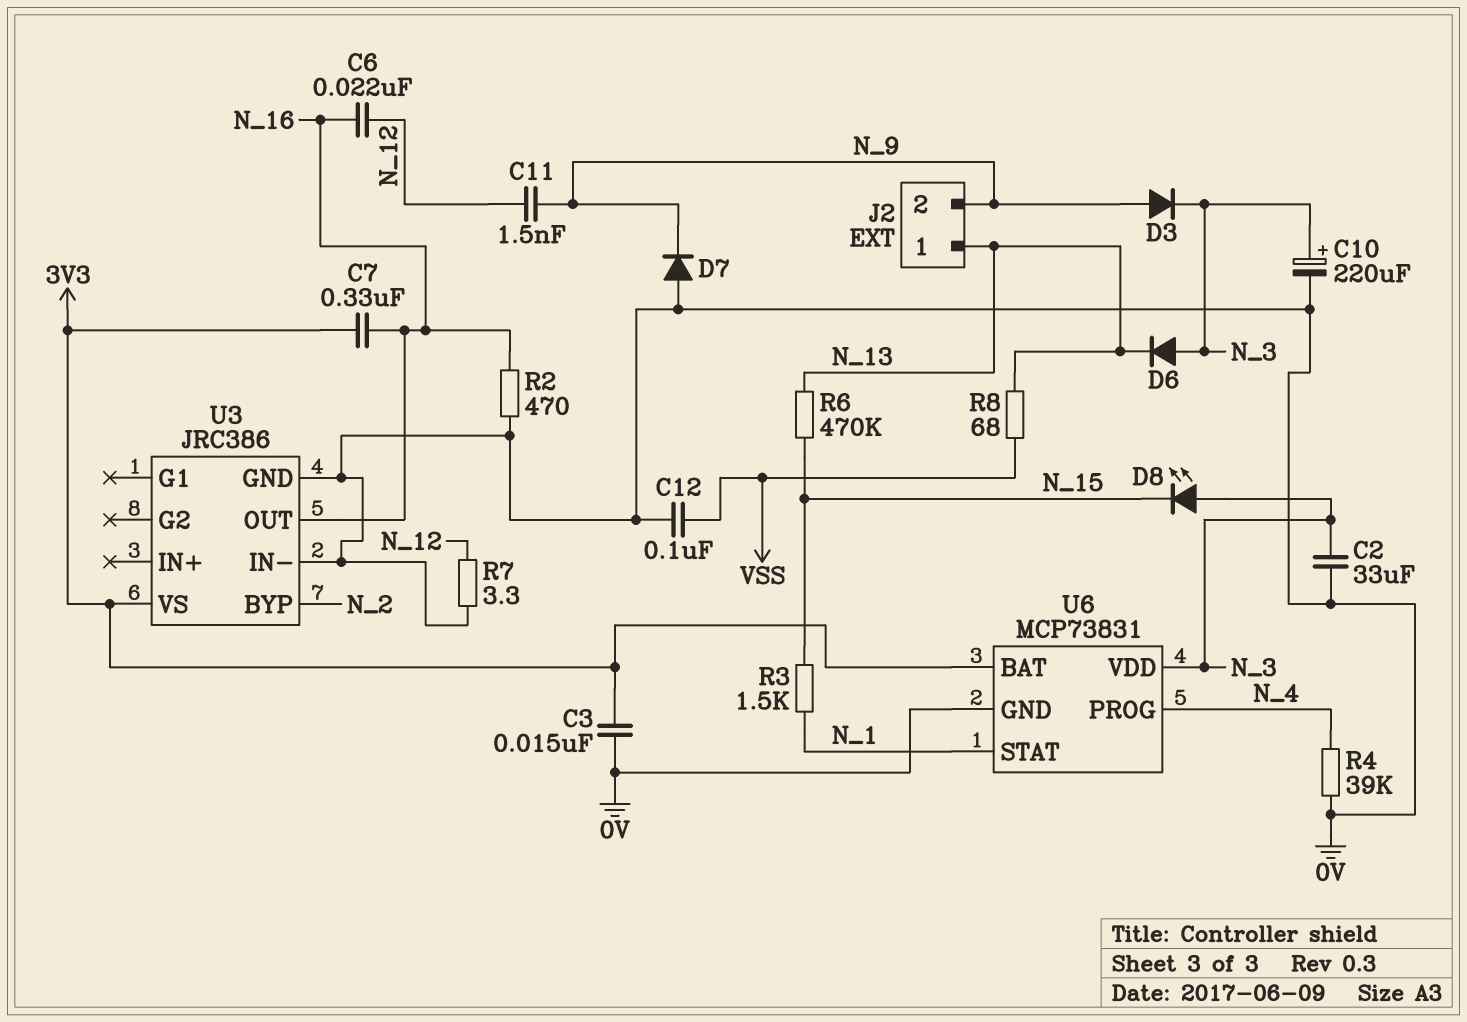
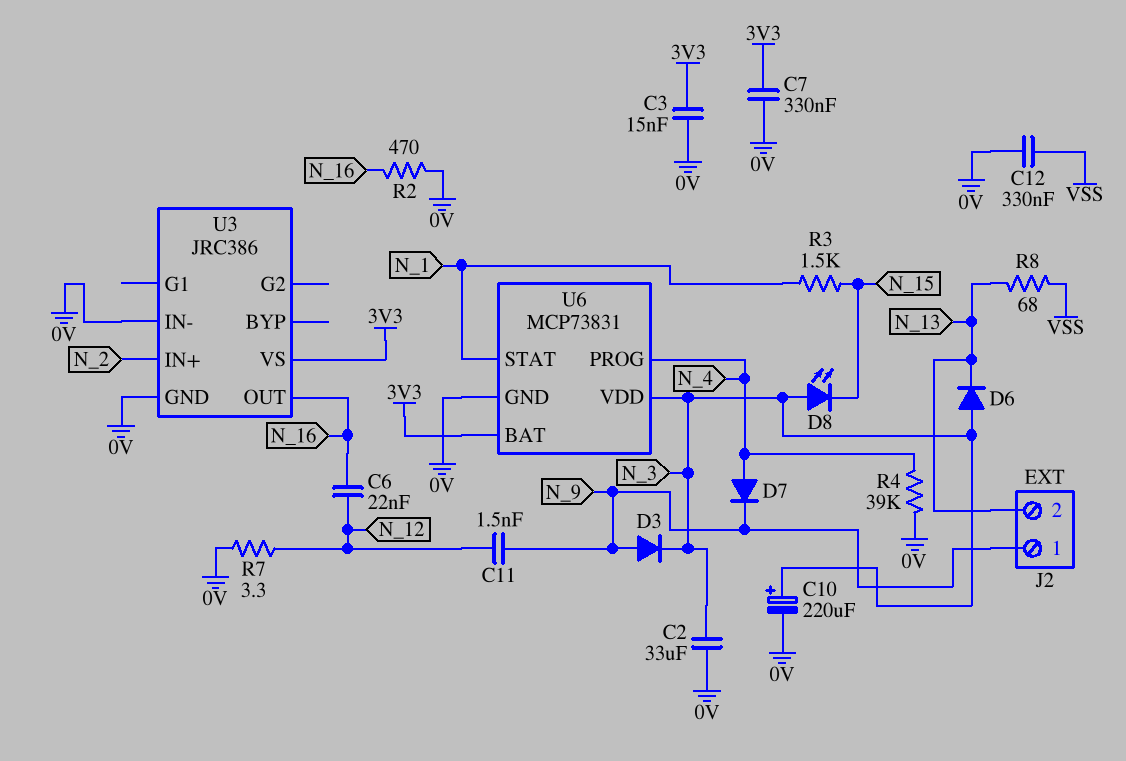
C7: 330nF (3V3, N_16) -> 330nF (0V, 3V3)
C12: 100nF (0V, VSS) -> 330nF (0V, VSS)
D7: diode (A 0V, K N_9) -> diode (A N_4, K N_9)
J2 pin 1: N_13 -> N_9
J2 pin 2: N_9 -> N_13
R6: 470k (N_13, N_15) -> none
U3 pin BYP: N_2 -> none
U3 pin IN+: none -> N_2

